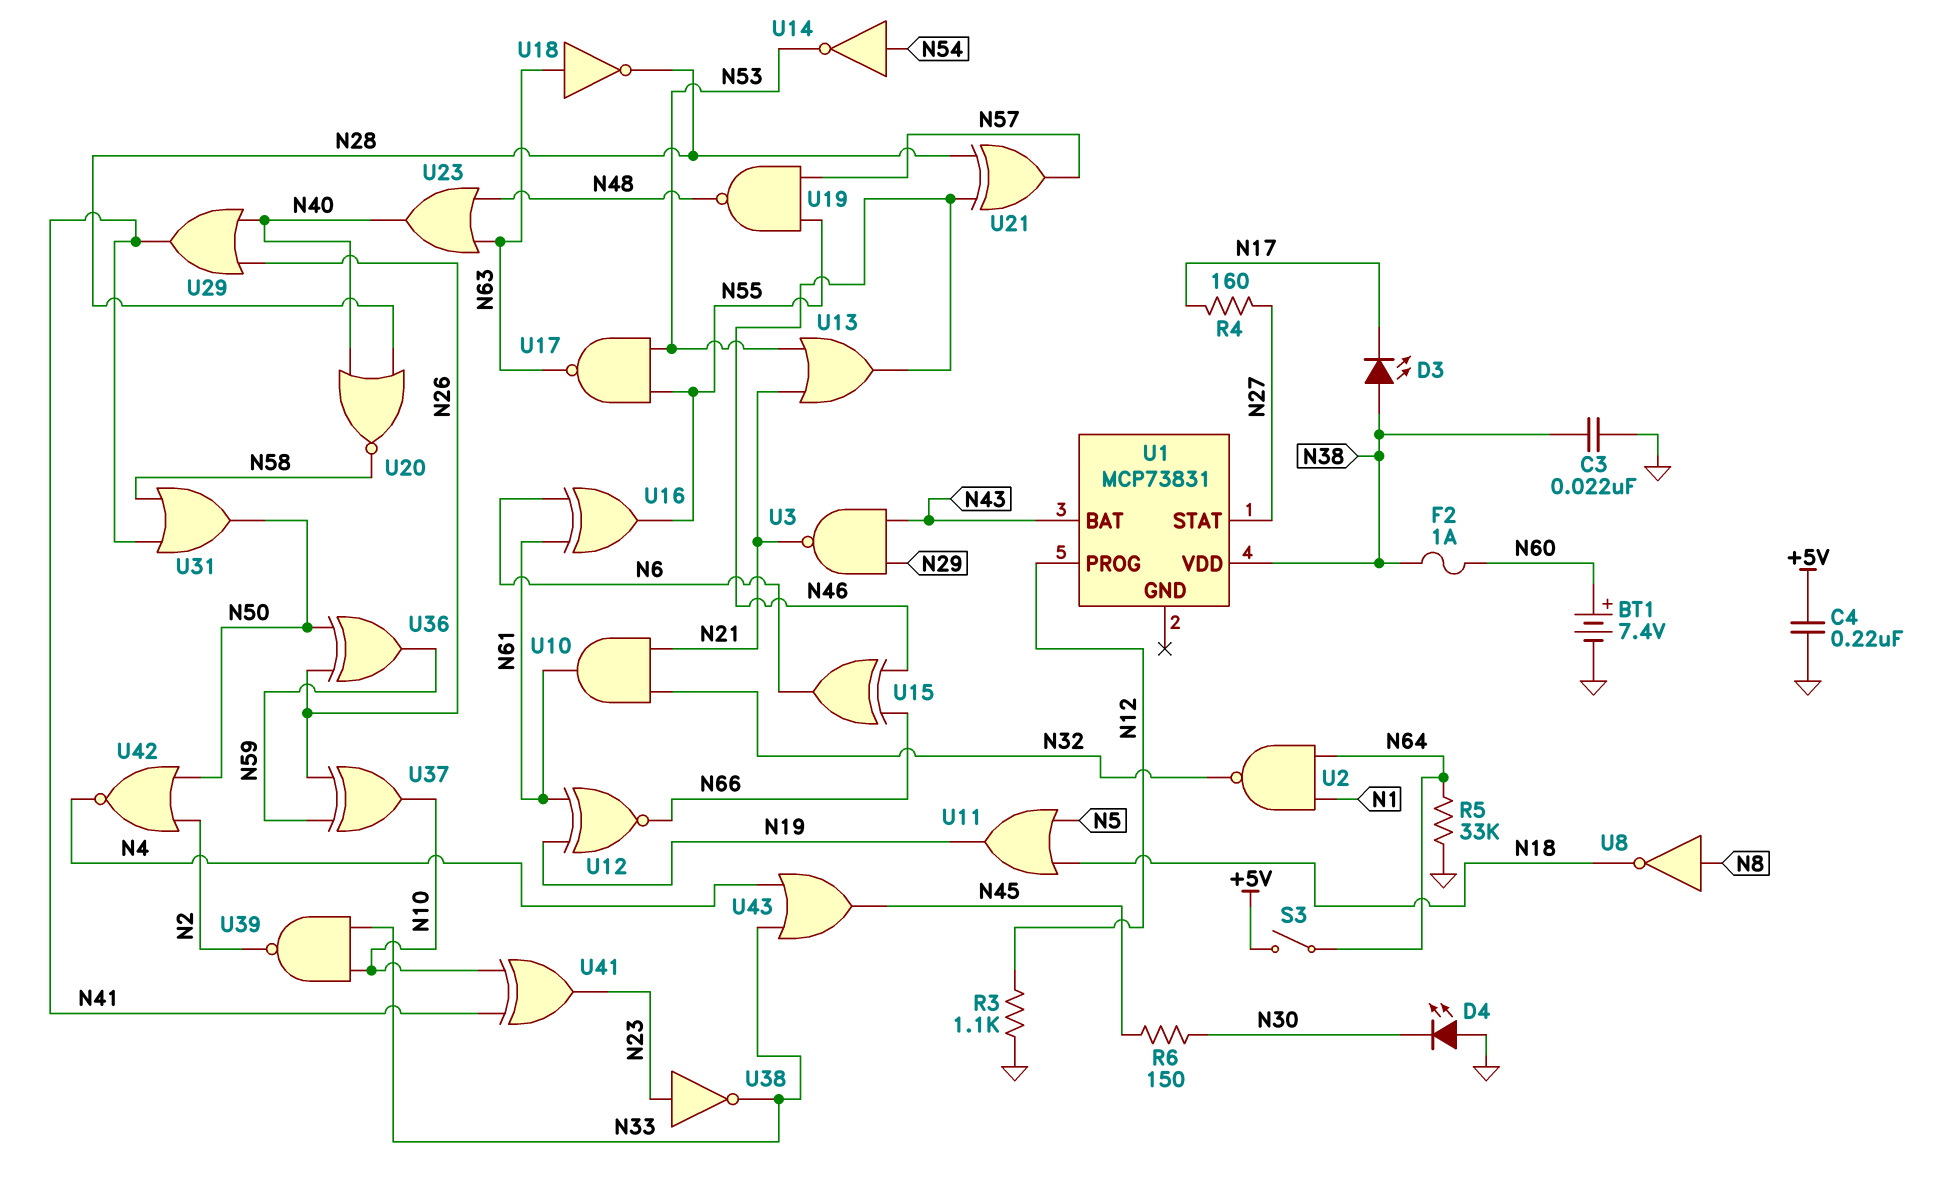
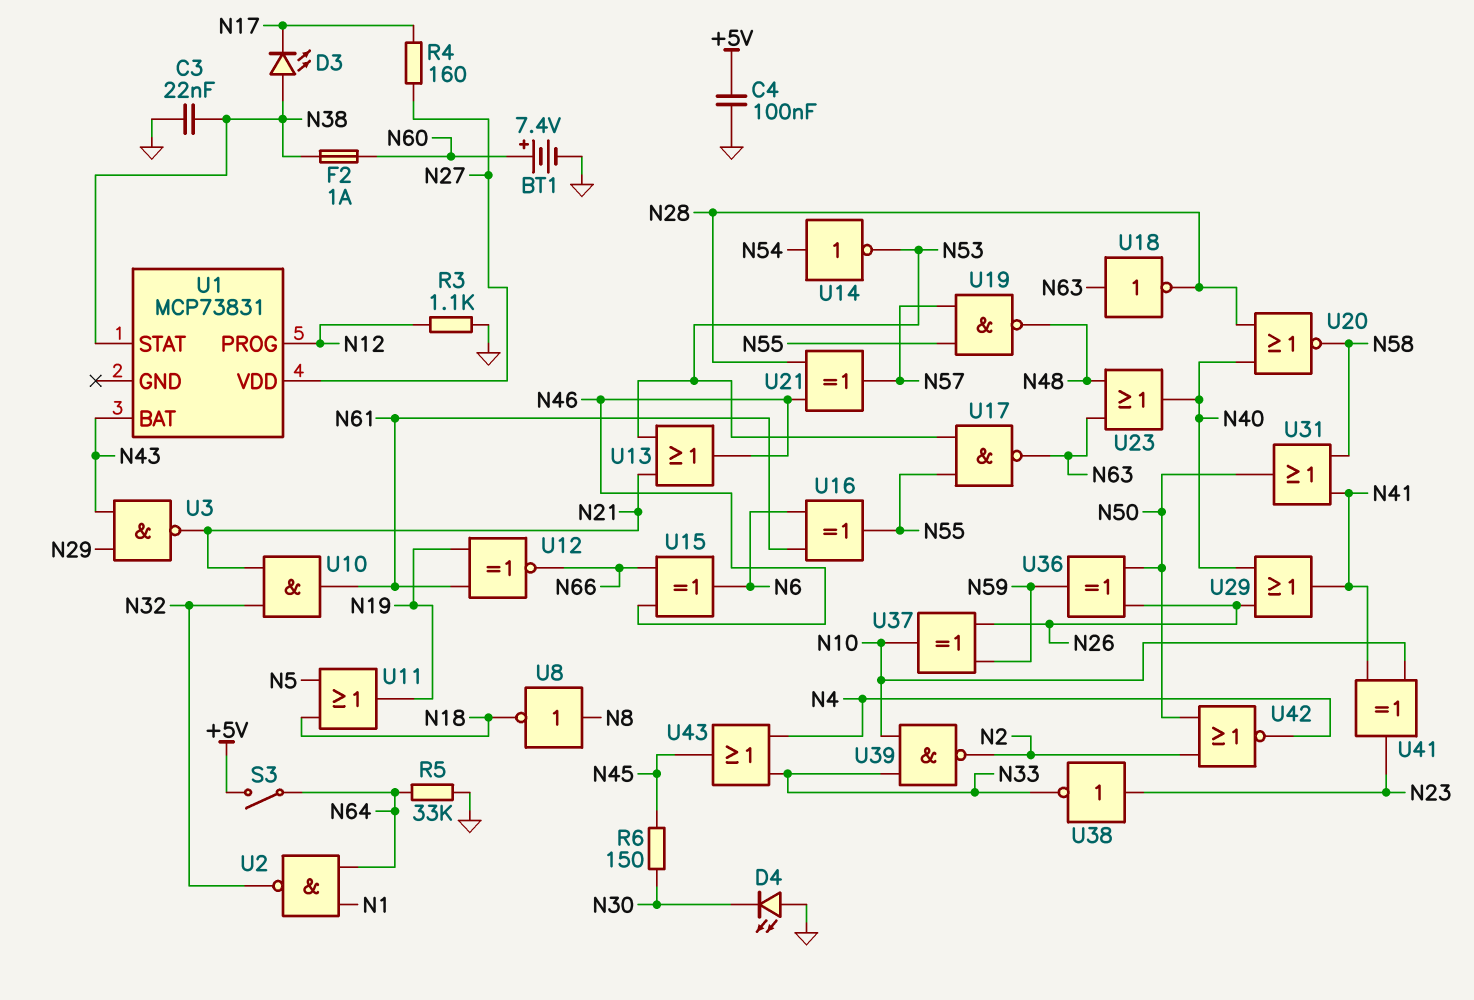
C4: 220nF (+5V, GND) -> 100nF (+5V, GND)
U1 pin STAT: N27 -> N38
U1 pin VDD: N38 -> N27

